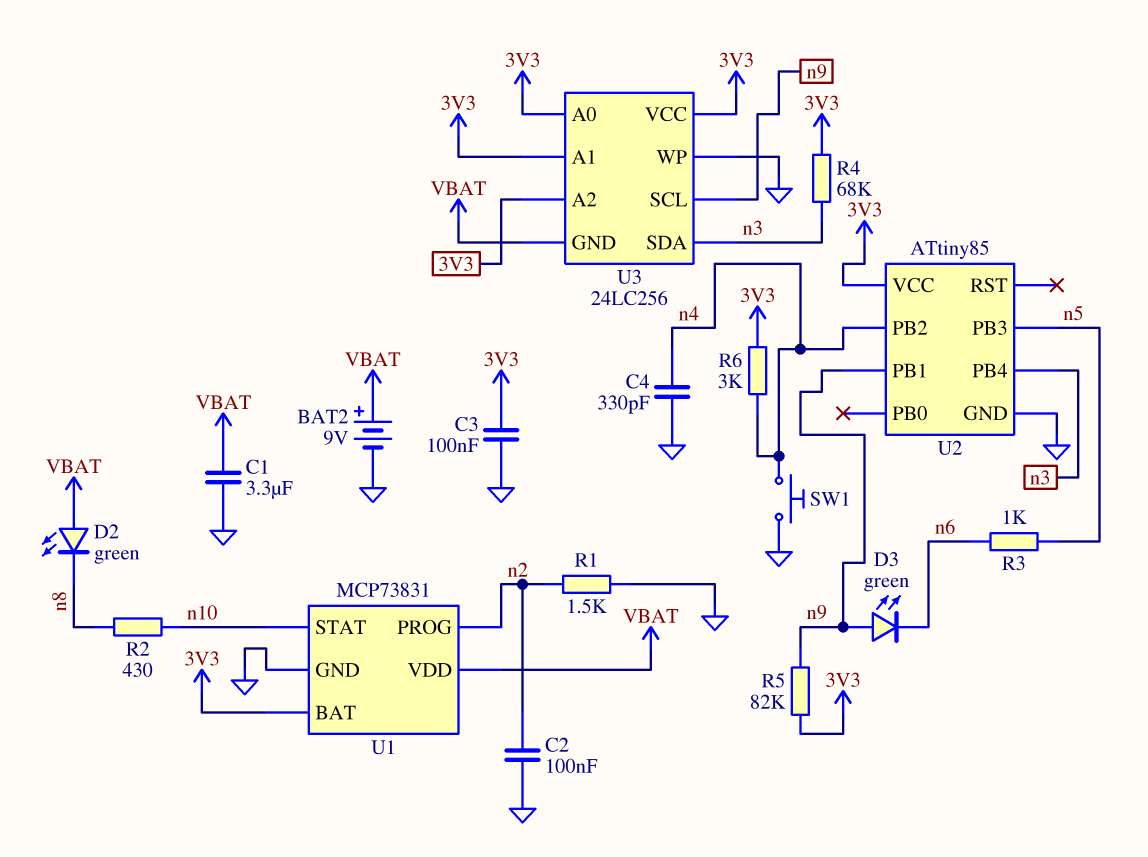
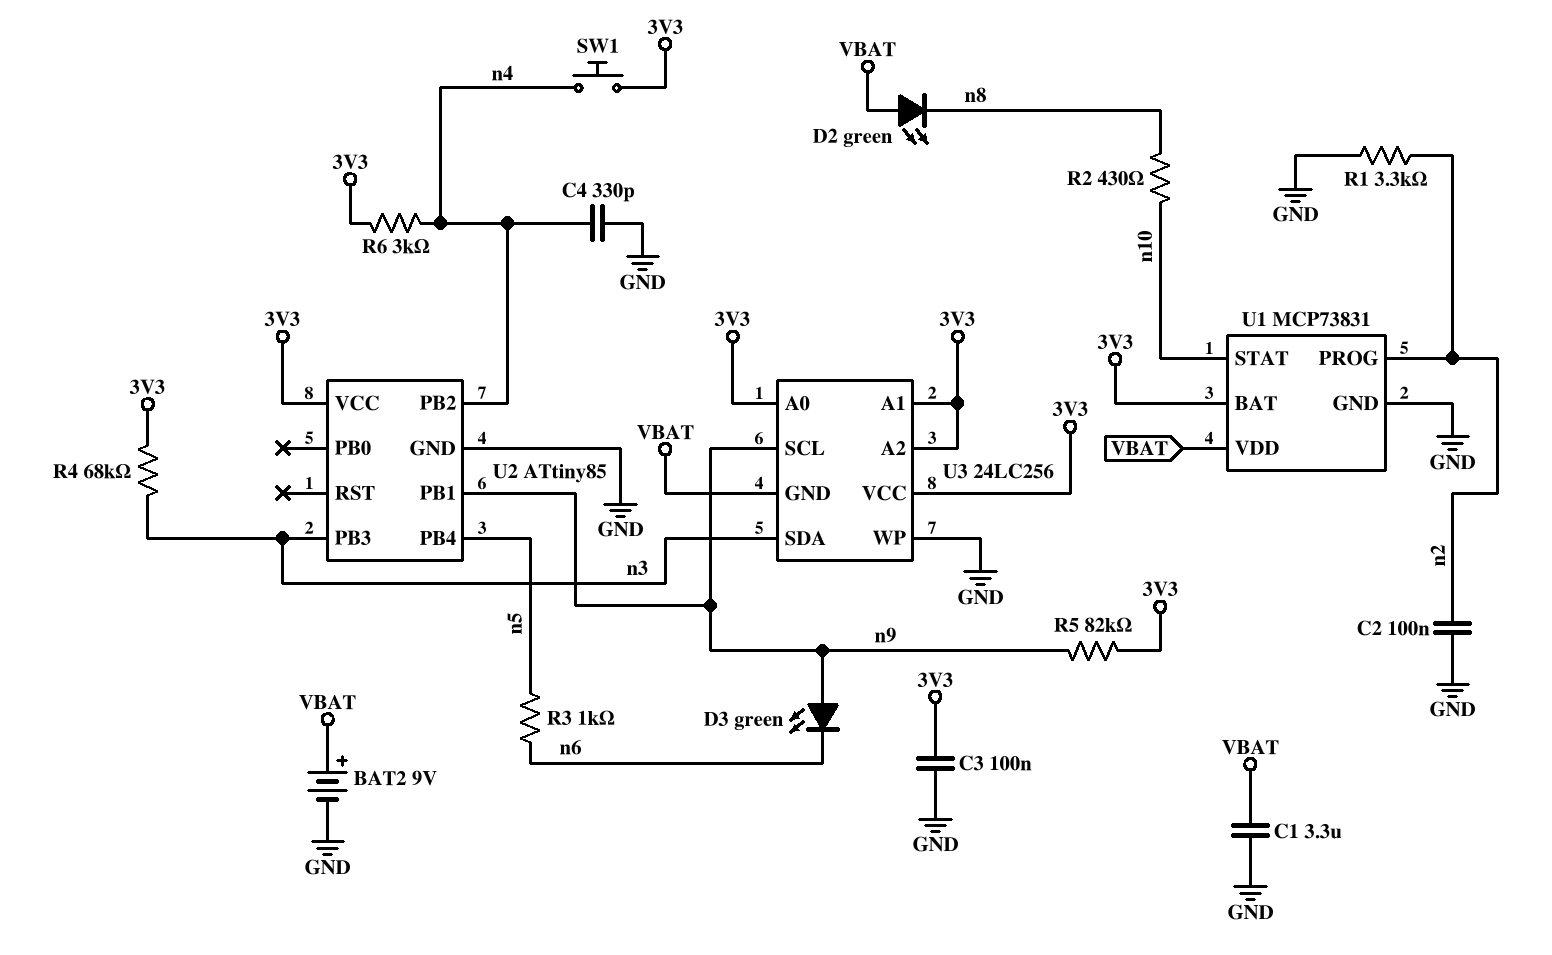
R1: 1.5k (GND, n2) -> 3.3k (GND, n2)
SW1: button (GND, n4) -> button (3V3, n4)
U2 pin PB3: n5 -> n3
U2 pin PB4: n3 -> n5

